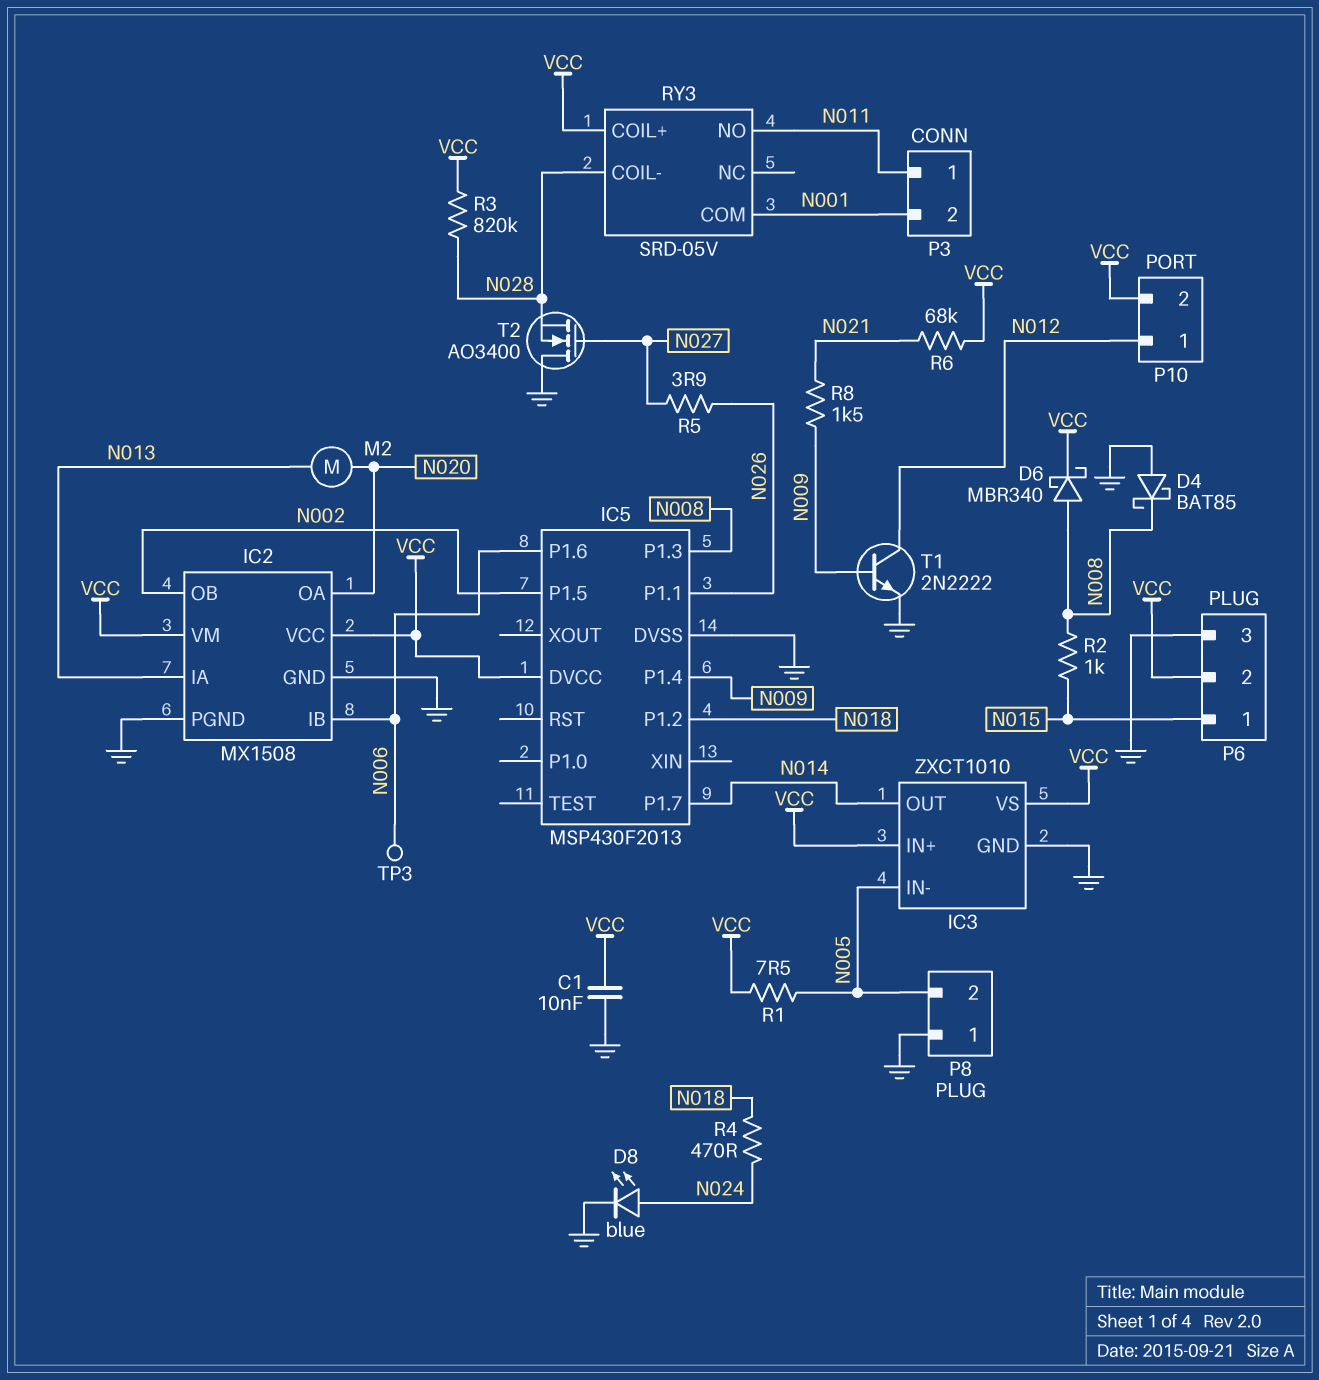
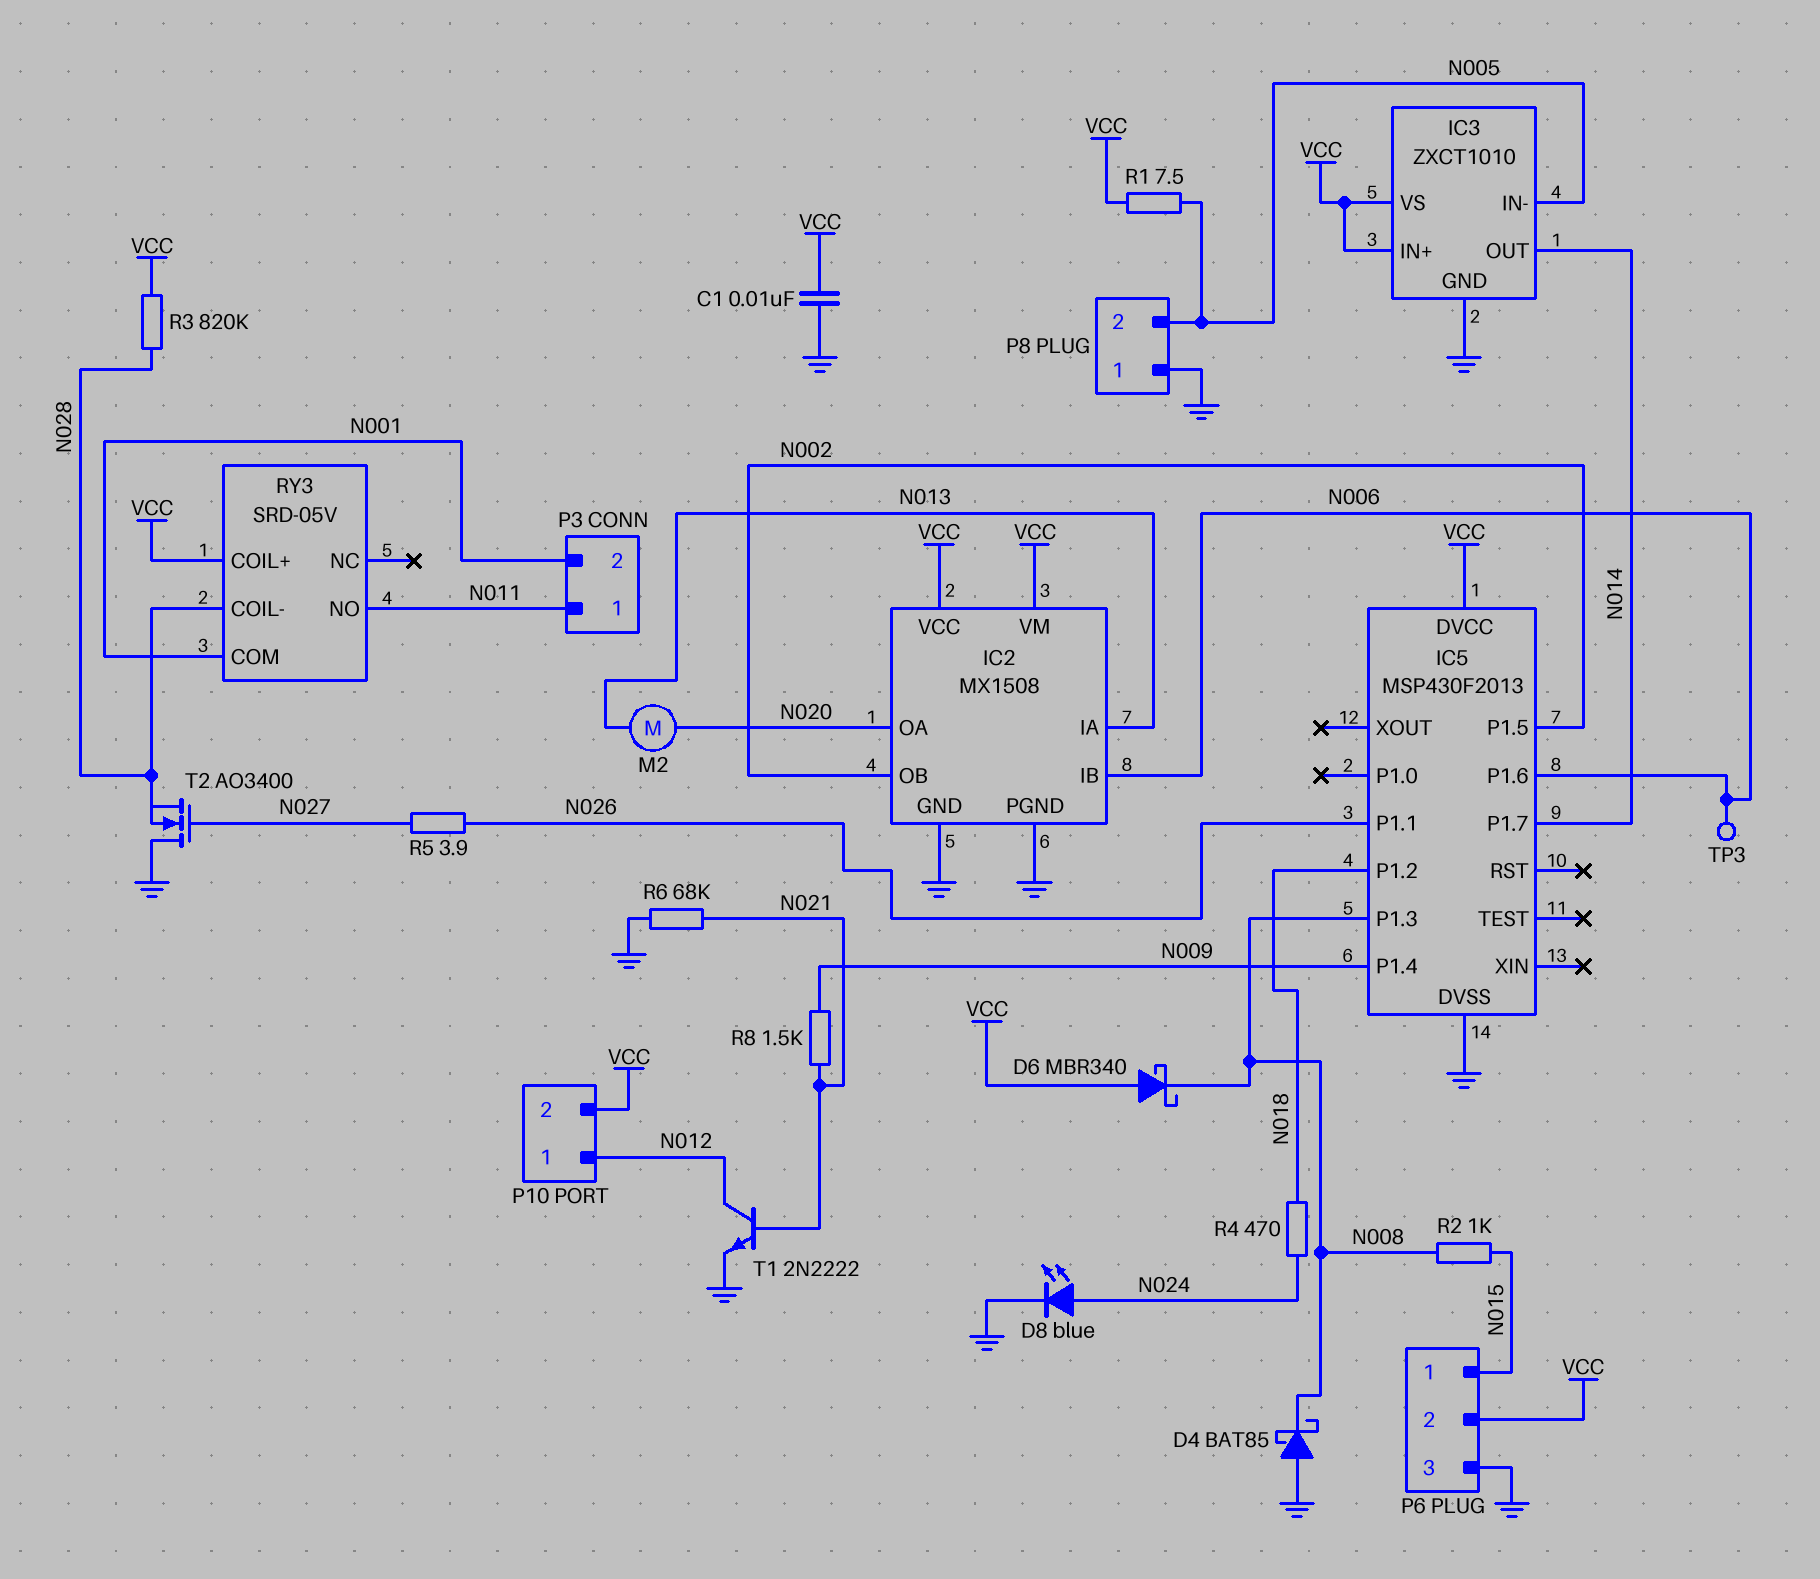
D6: schottky MBR340 (A N008, K VCC) -> schottky MBR340 (A VCC, K N008)
R6: 68k (N021, VCC) -> 68k (GND, N021)
T1: NPN 2N2222 (B N009, C N012, E GND) -> NPN 2N2222 (B N021, C N012, E GND)

